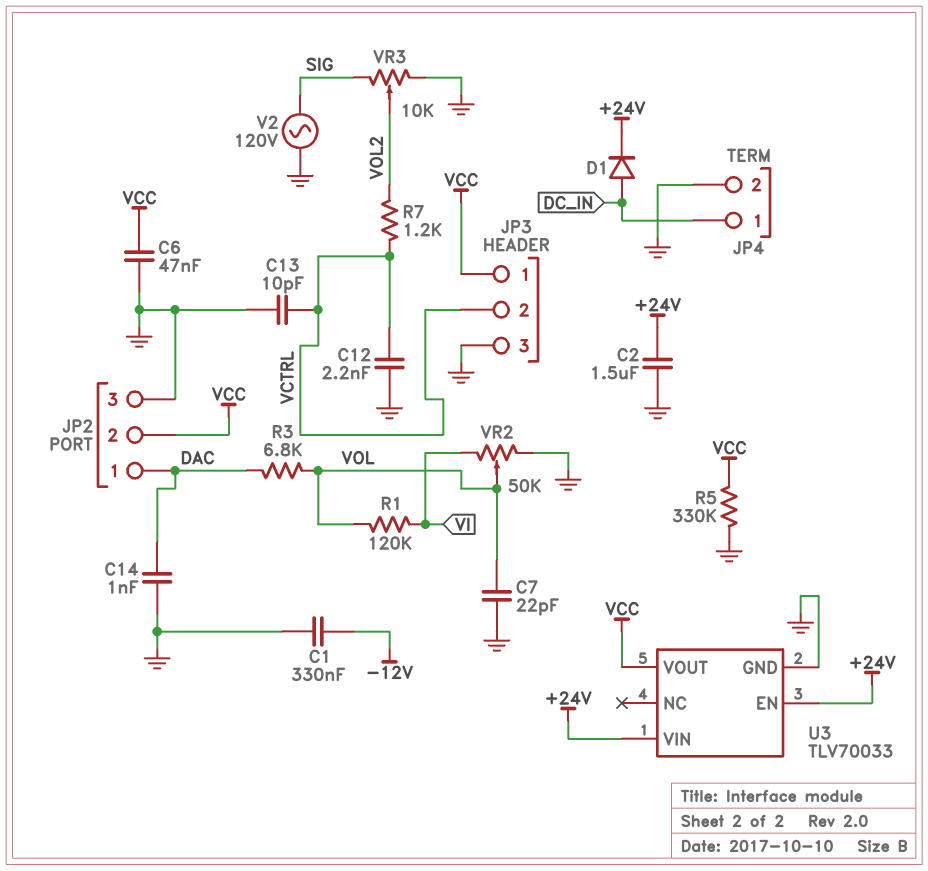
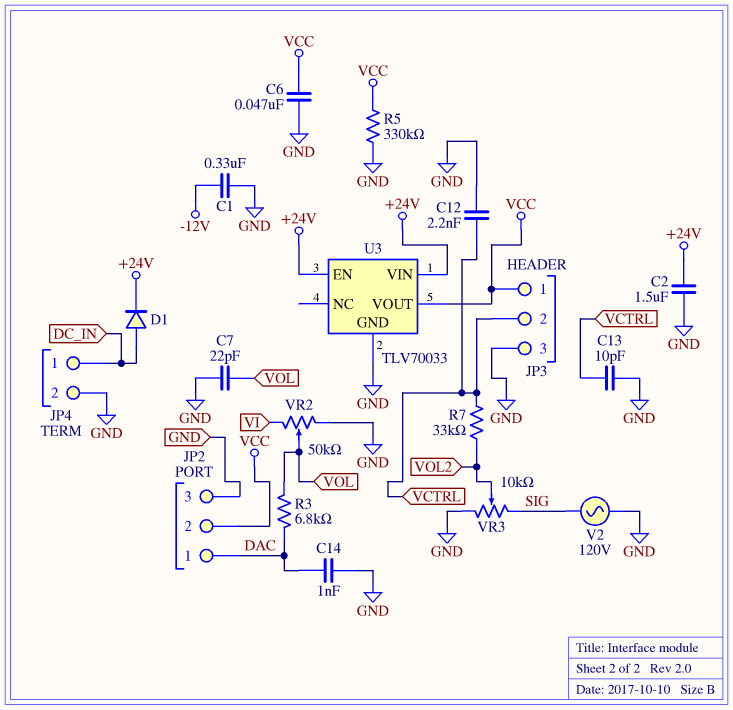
R1: 120k (VI, VOL) -> none
R7: 1.2k (VCTRL, VOL2) -> 33k (VCTRL, VOL2)

